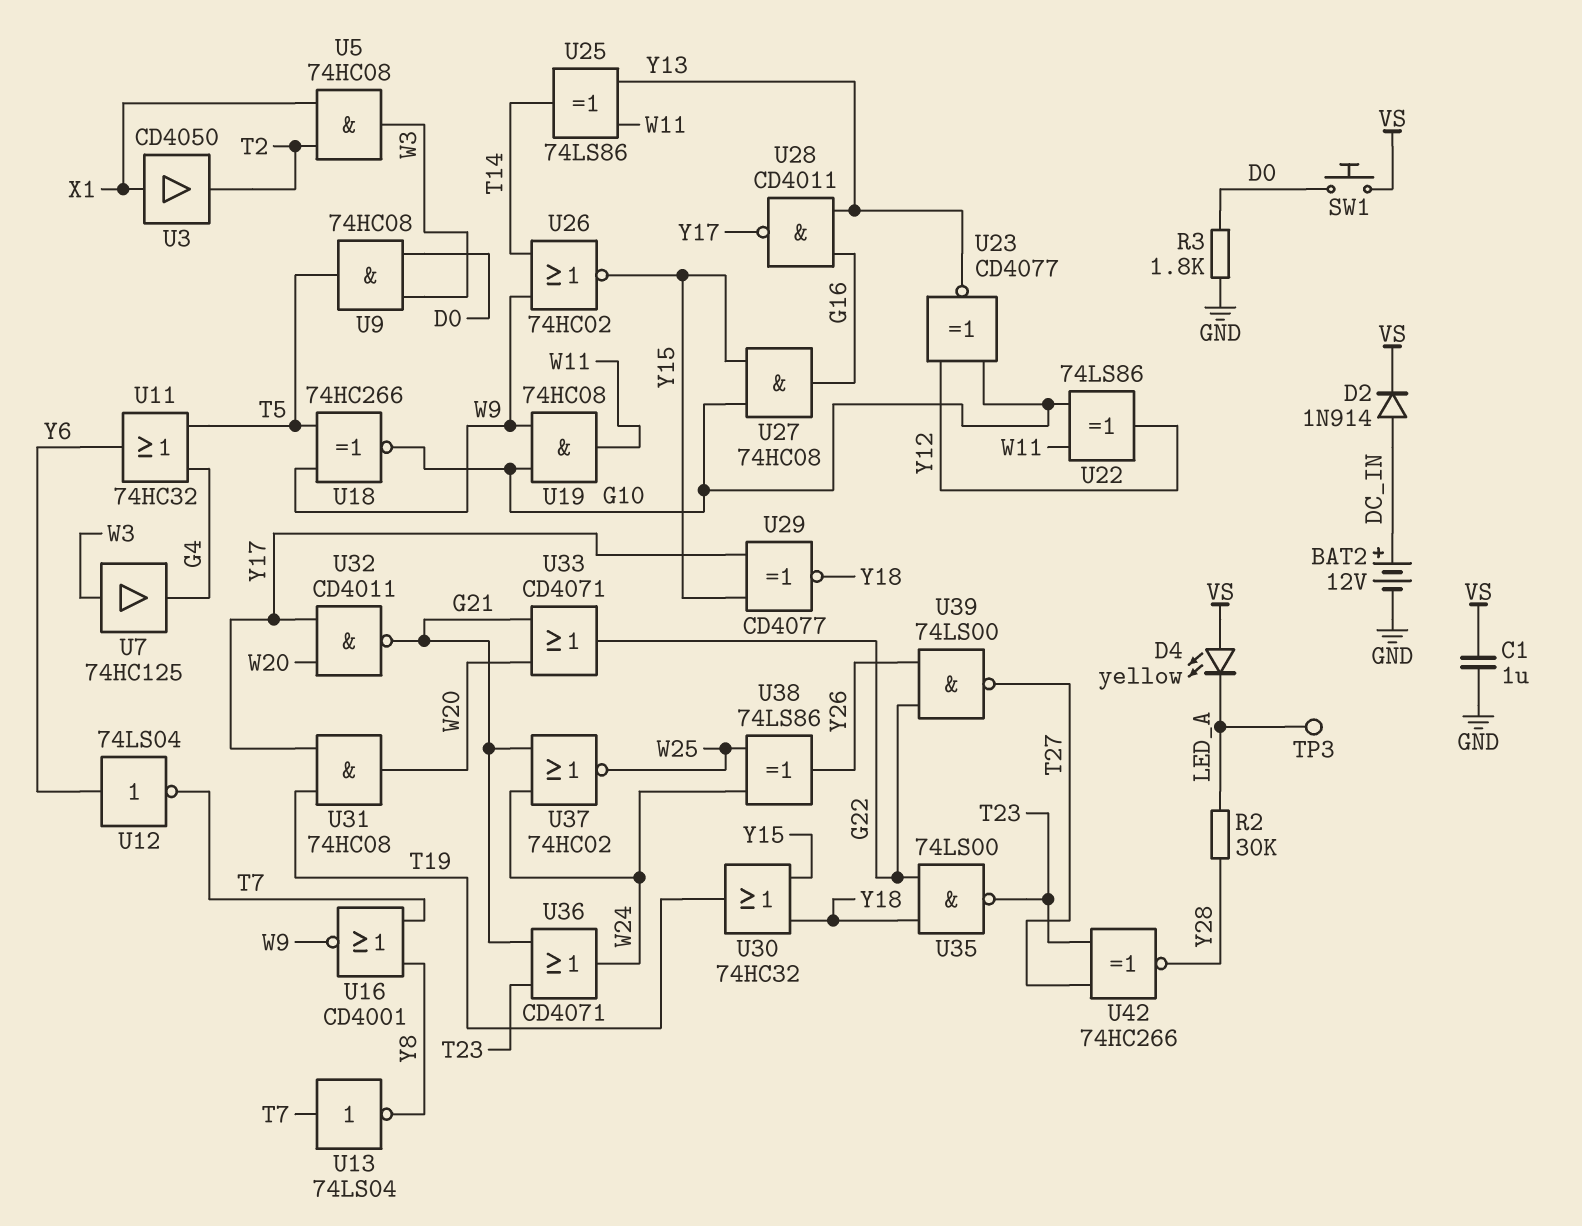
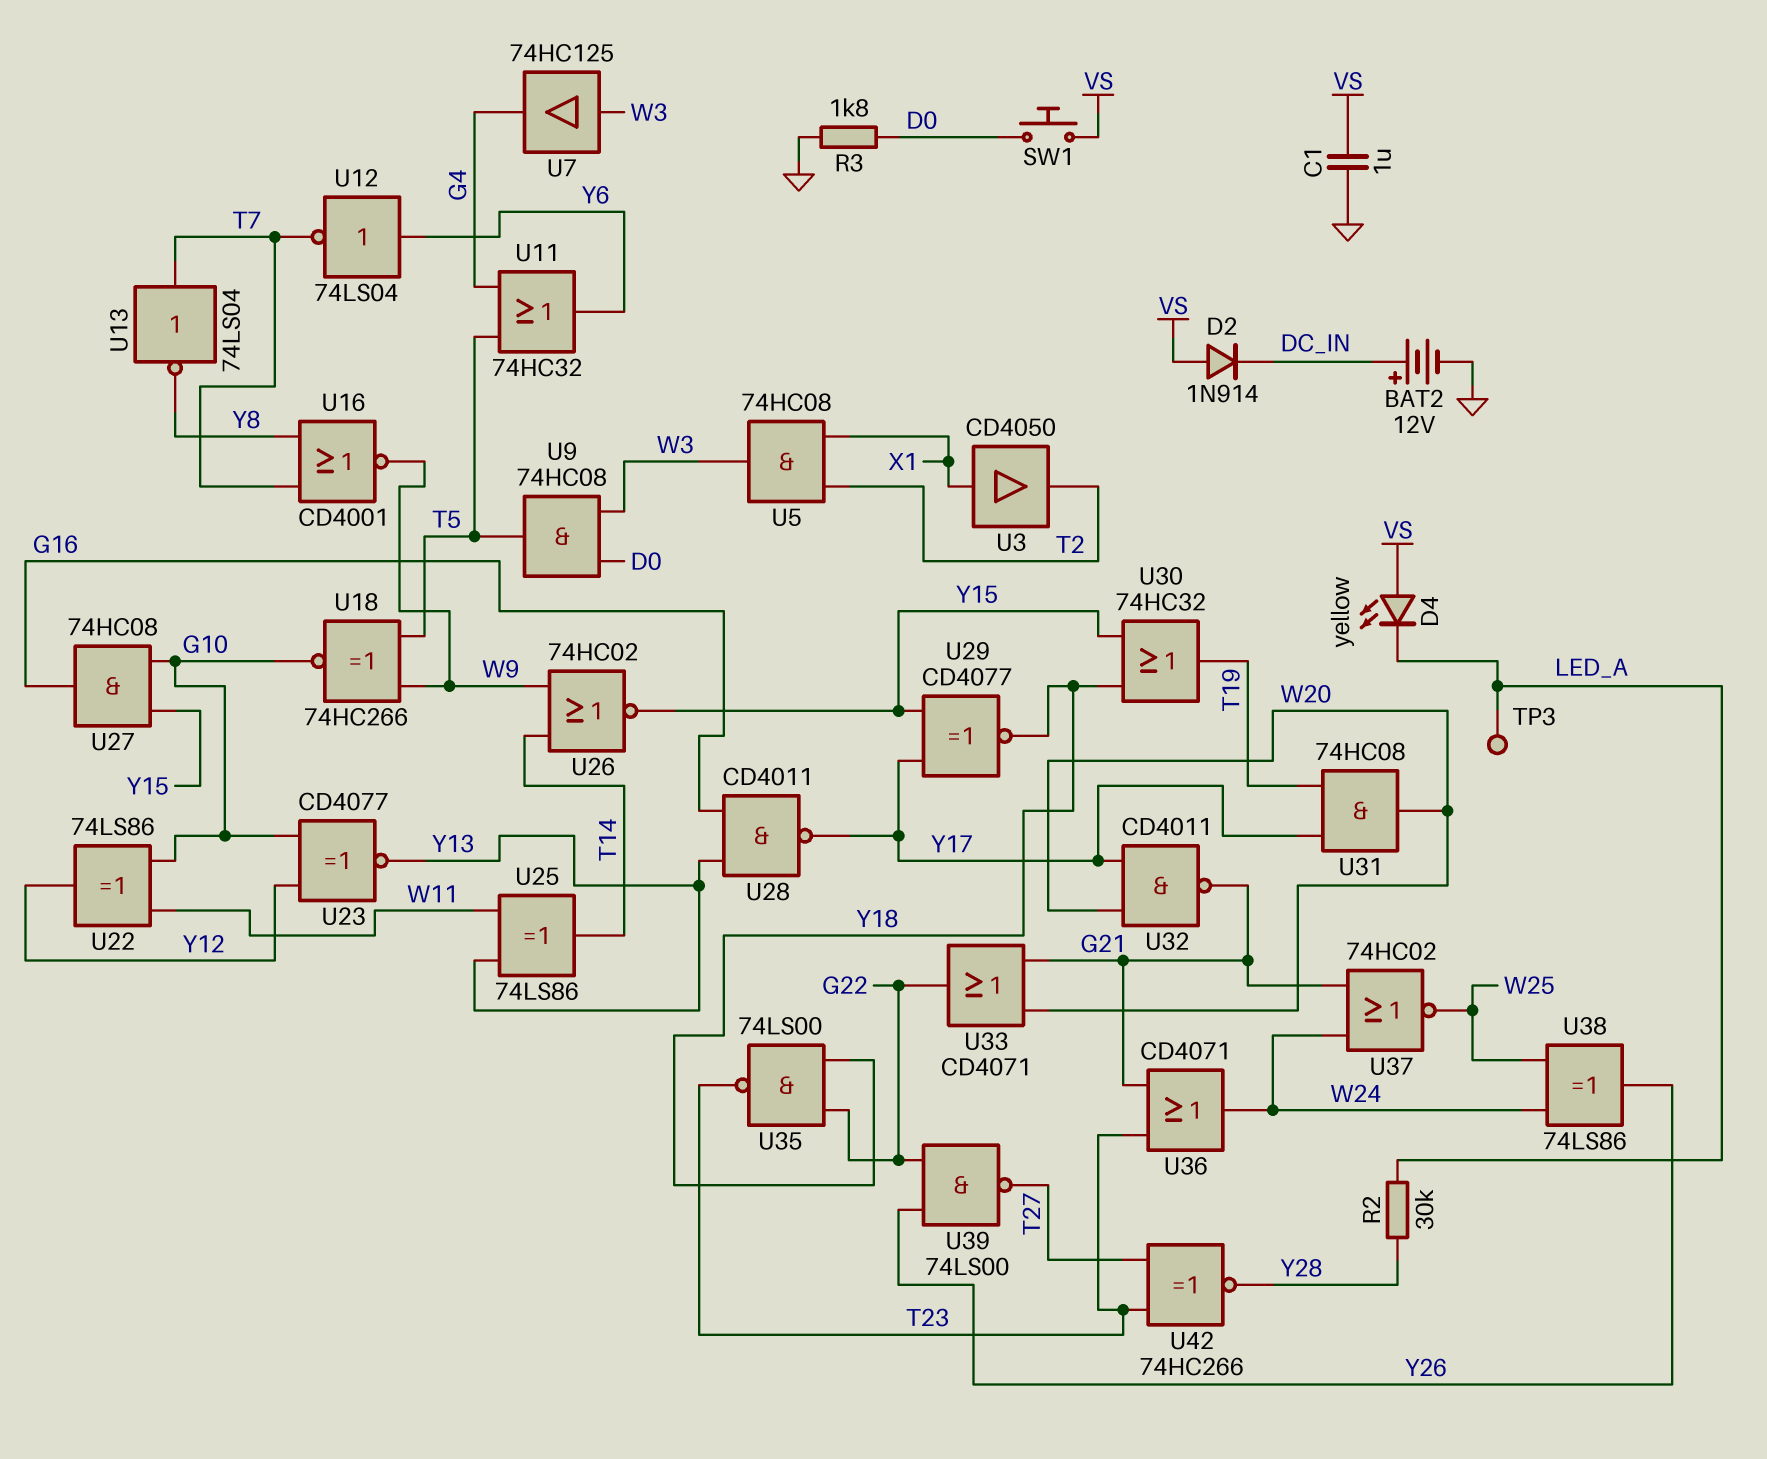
D2: diode 1N914 (A DC_IN, K VS) -> diode 1N914 (A VS, K DC_IN)
U19: AND 74HC08 (in G10, in W9, out W11) -> none

